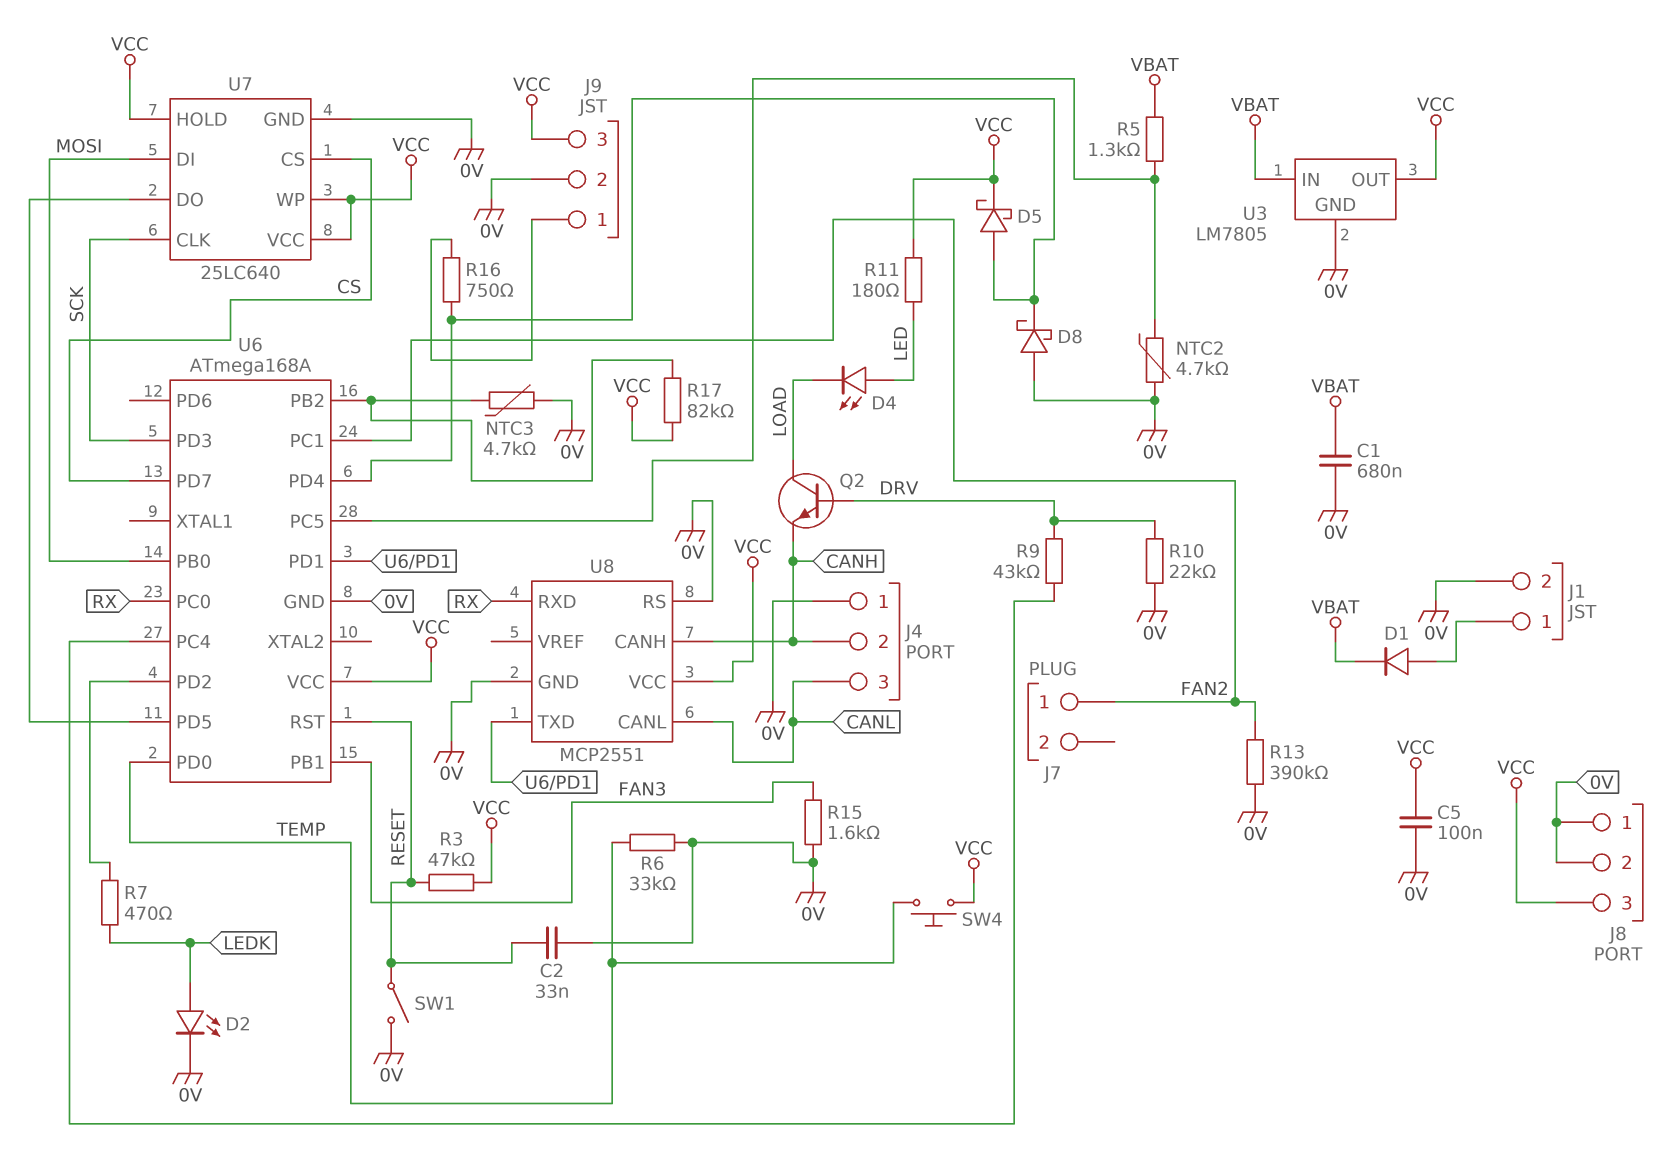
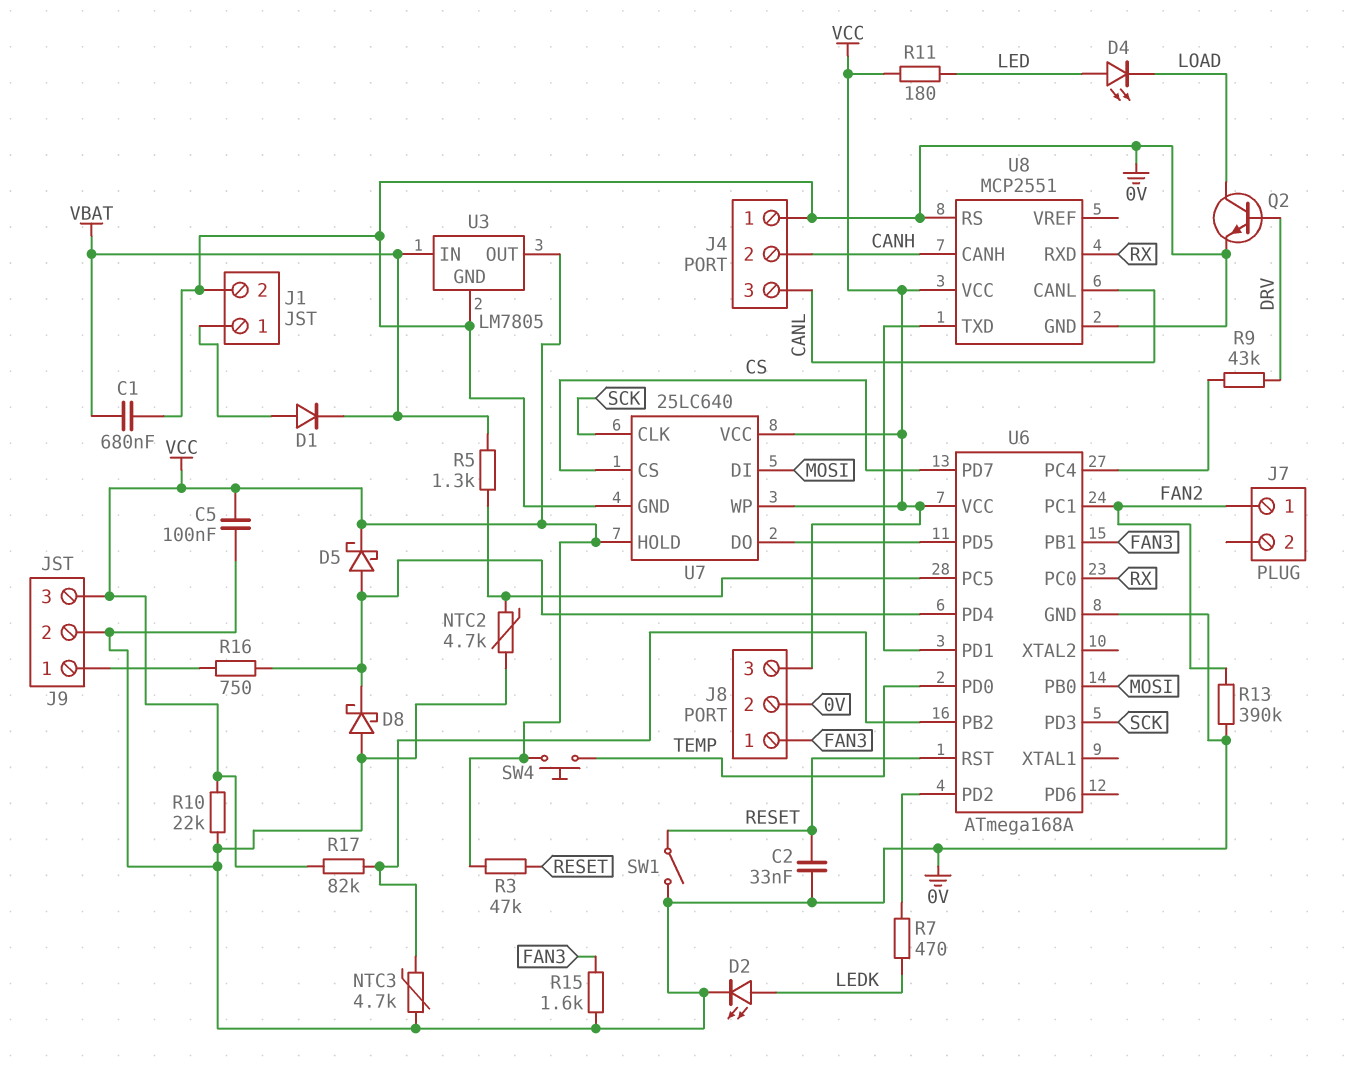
J8 pin 1: 0V -> FAN3
Q2: NPN (B DRV, C LOAD, E CANH) -> NPN (B DRV, C LOAD, E 0V)
R6: 33k (0V, TEMP) -> none
R10: 22k (0V, DRV) -> 22k (0V, VCC)

